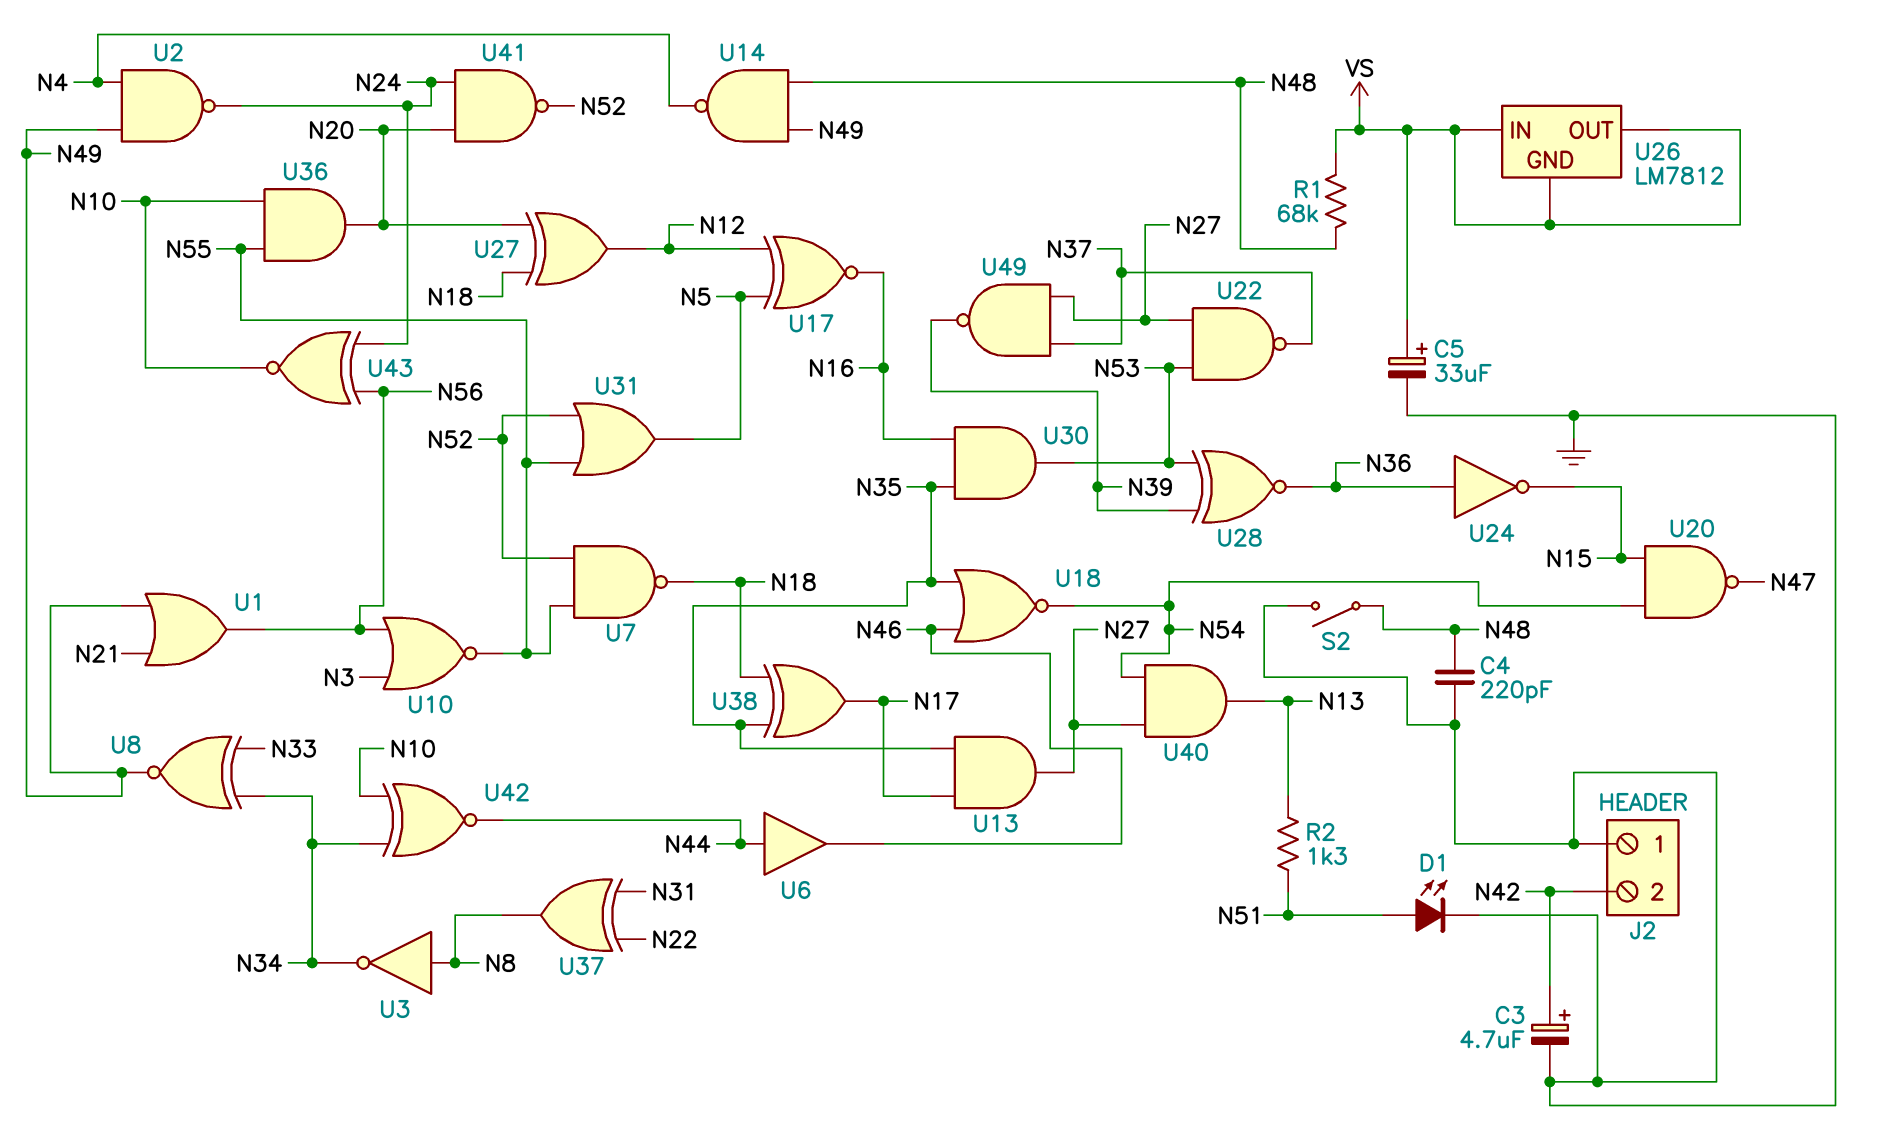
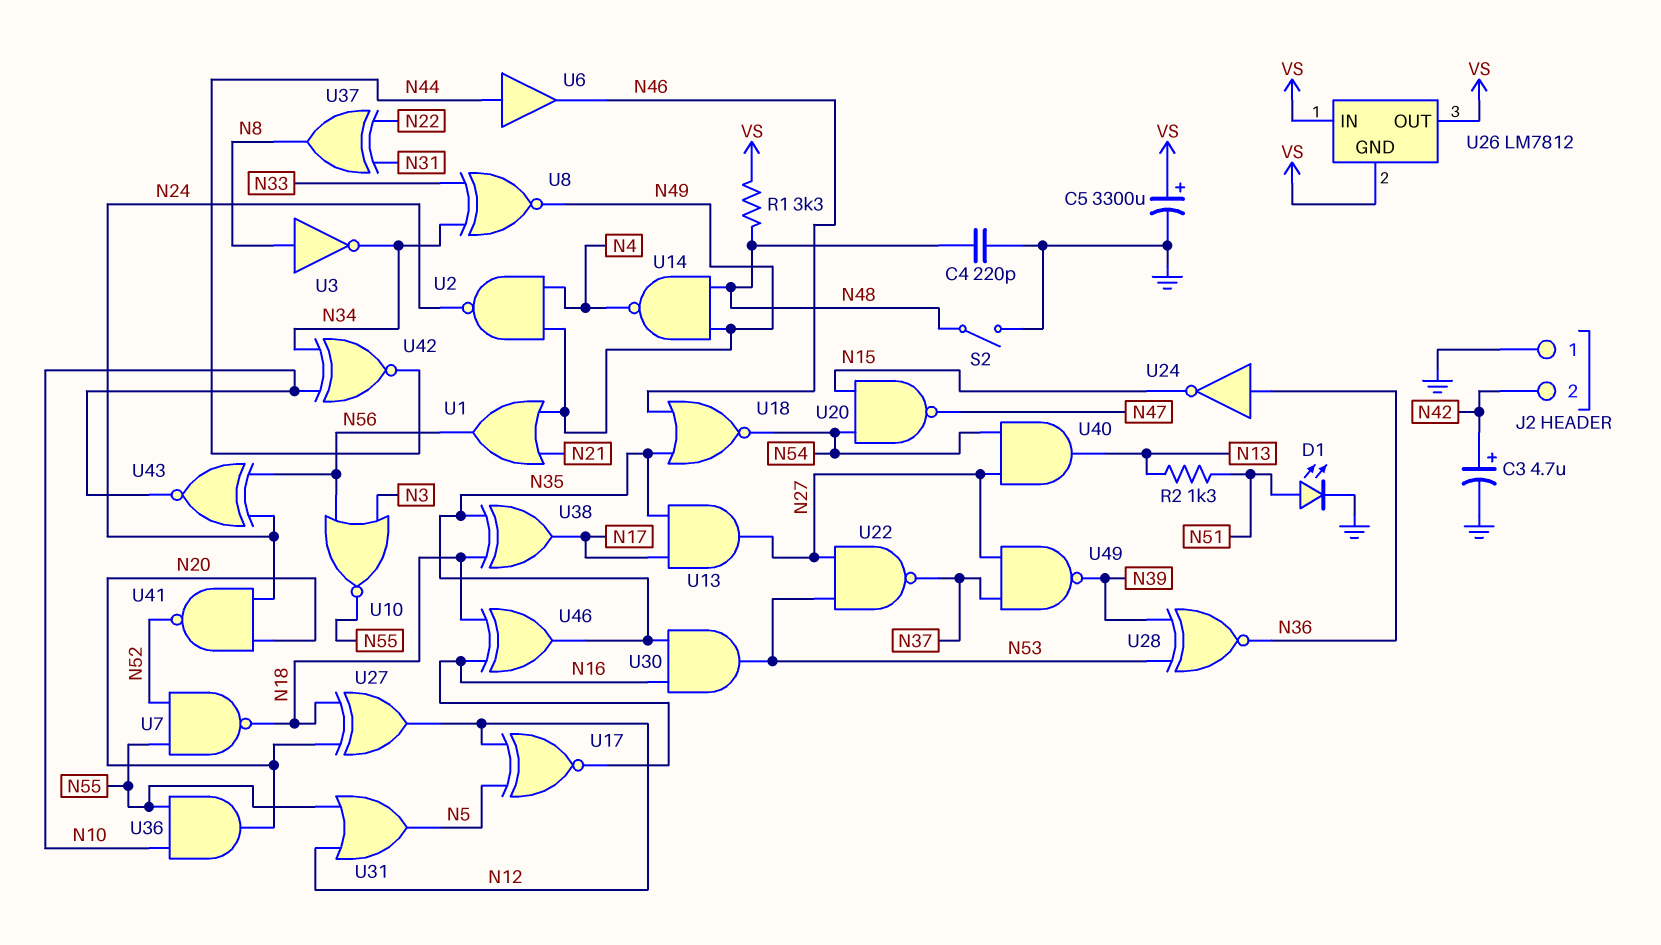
C5: 33uF (plus VS, minus GND) -> 3300uF (plus VS, minus GND)
R1: 68k (N48, VS) -> 3.3k (N48, VS)
U31: OR (in N52, in N55, out N5) -> OR (in N12, in N55, out N5)
U46: none -> XOR (in N16, in N18, out N35)

